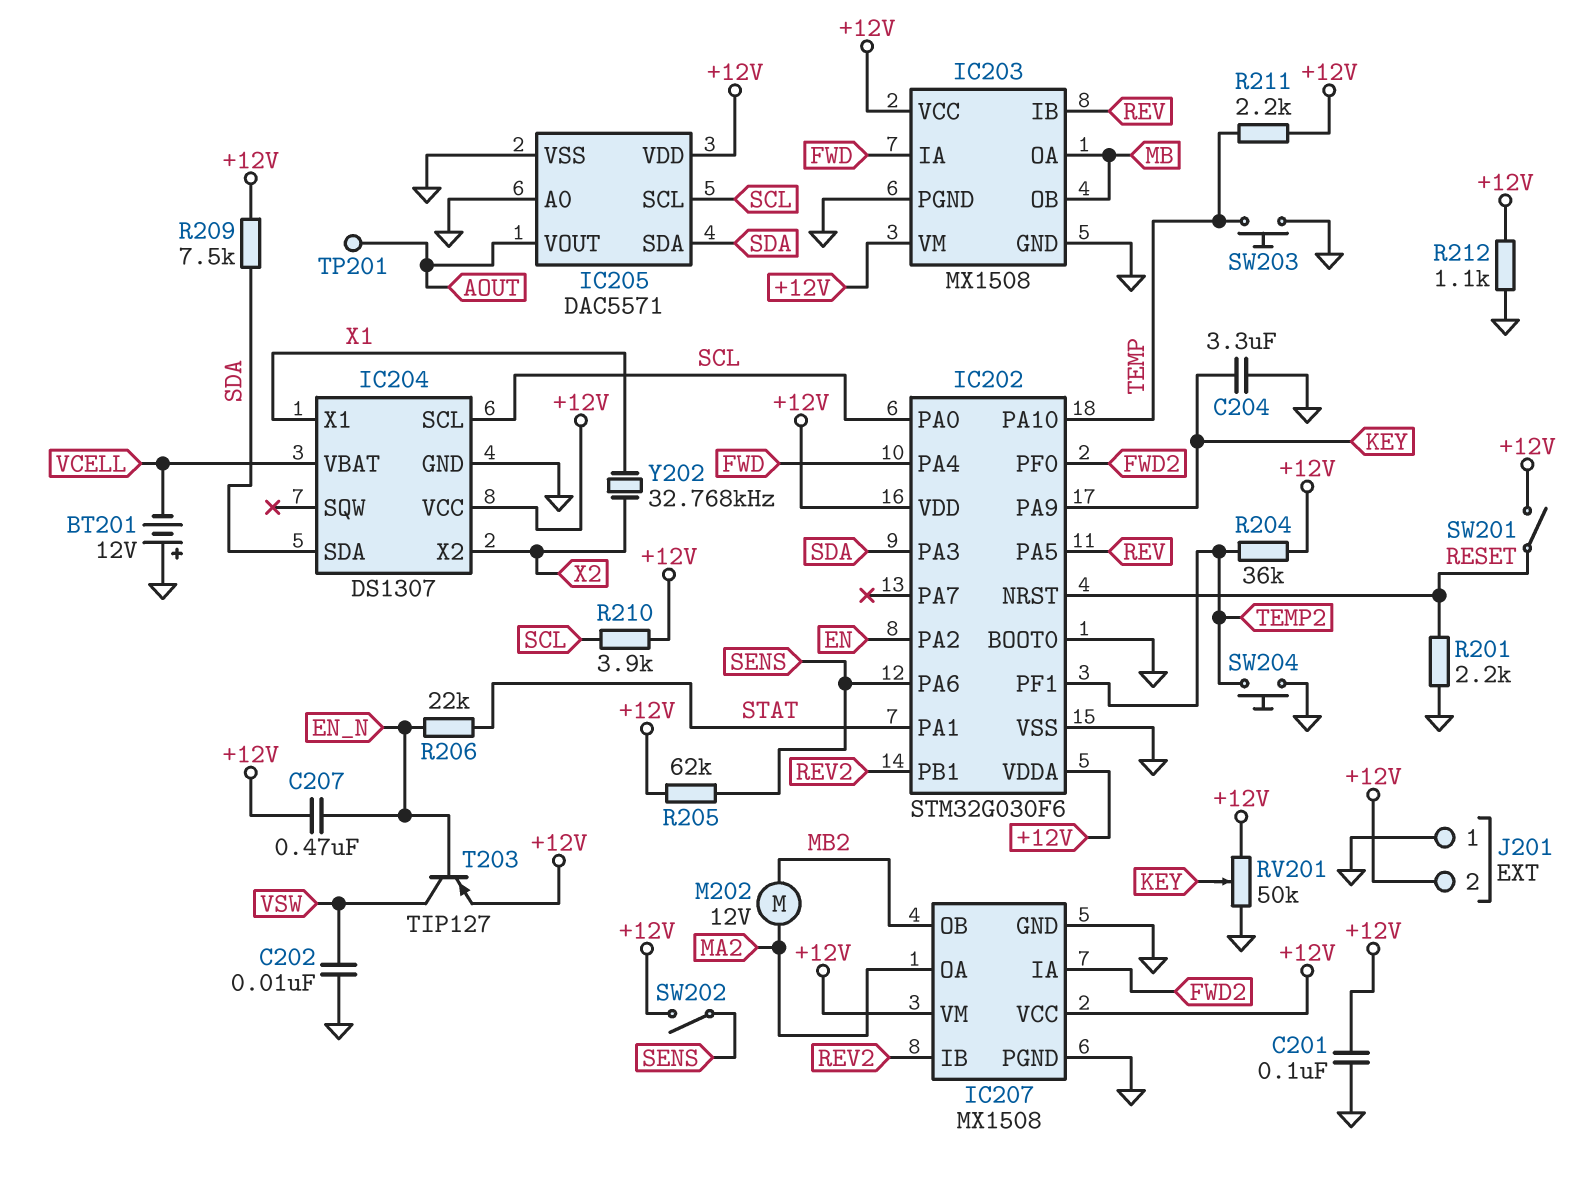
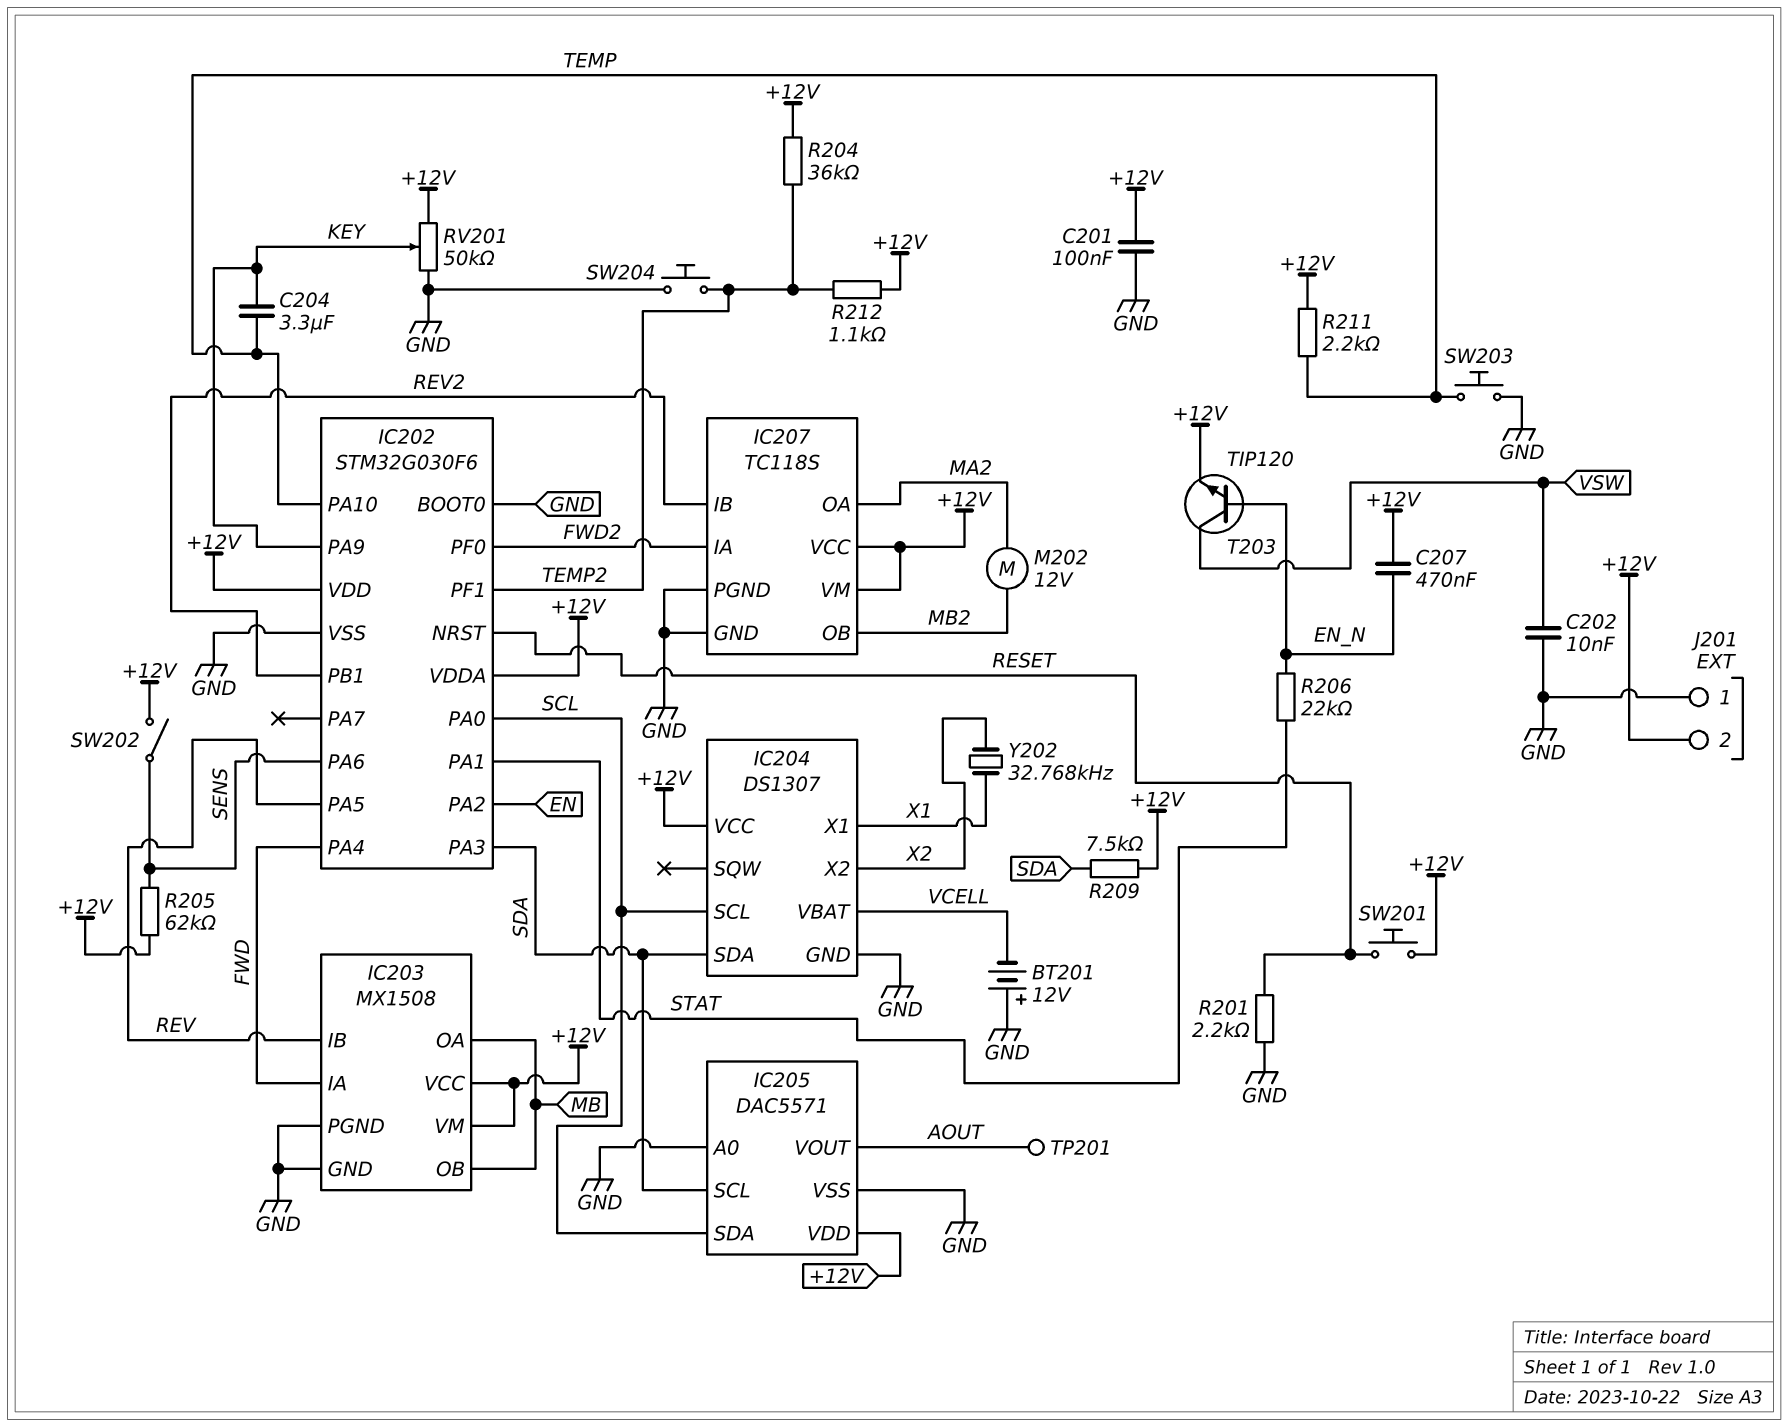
C204: 3.3uF (GND, KEY) -> 3.3uF (KEY, TEMP)
IC205 pin SCL: SCL -> SDA
IC205 pin SDA: SDA -> SCL
IC207: MX1508 -> TC118S
R210: 3.9k (+12V, SCL) -> none
R212: 1.1k (+12V, GND) -> 1.1k (+12V, TEMP2)
SW201: switch (+12V, RESET) -> button (+12V, RESET)
T203: PNP TIP127 (B EN_N, C VSW, E +12V) -> NPN TIP120 (B EN_N, C VSW, E +12V)

